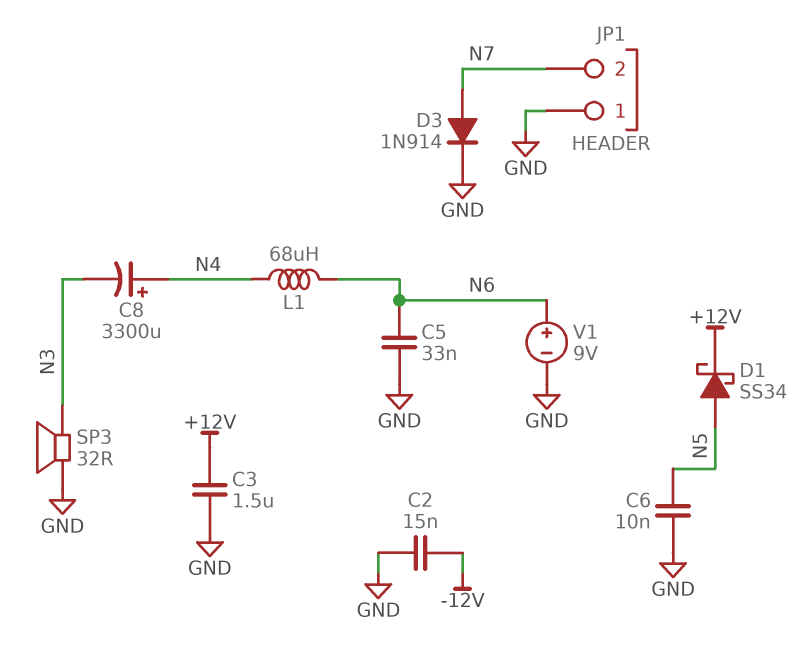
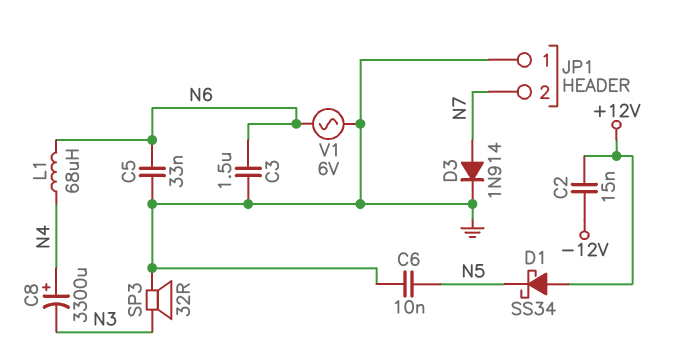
C2: 15nF (-12V, GND) -> 15nF (+12V, -12V)
C3: 1.5uF (+12V, GND) -> 1.5uF (GND, N6)
D1: schottky SS34 (A N5, K +12V) -> schottky SS34 (A +12V, K N5)
V1: 9V (plus N6, minus GND) -> AC 6V (GND, N6)

